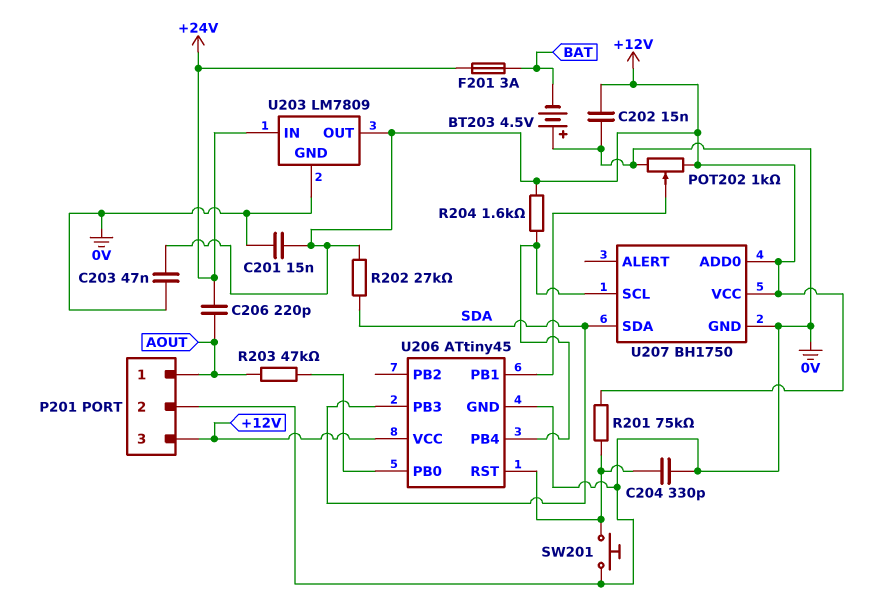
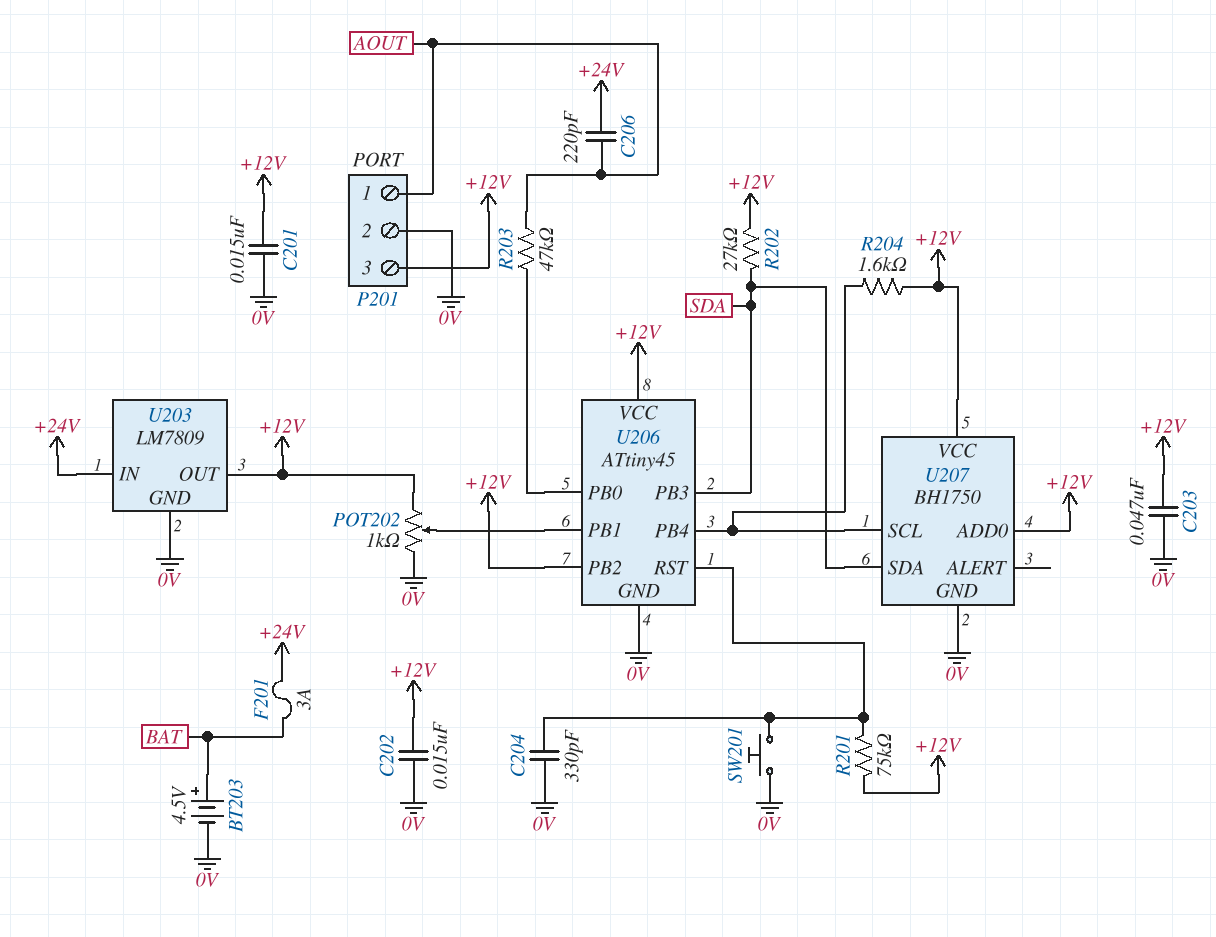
BT203: 4.5V (plus 0V, minus BAT) -> 4.5V (plus BAT, minus 0V)
U206 pin PB2: none -> +12V

